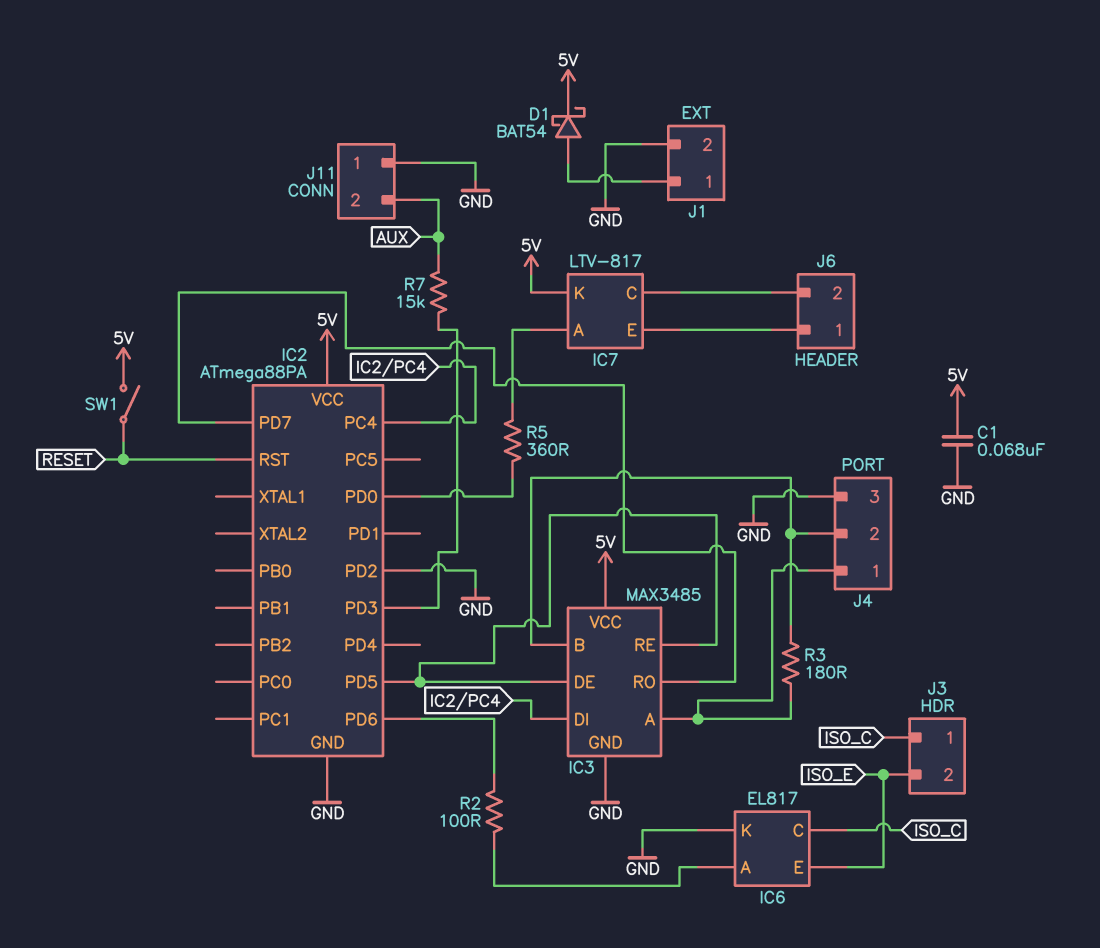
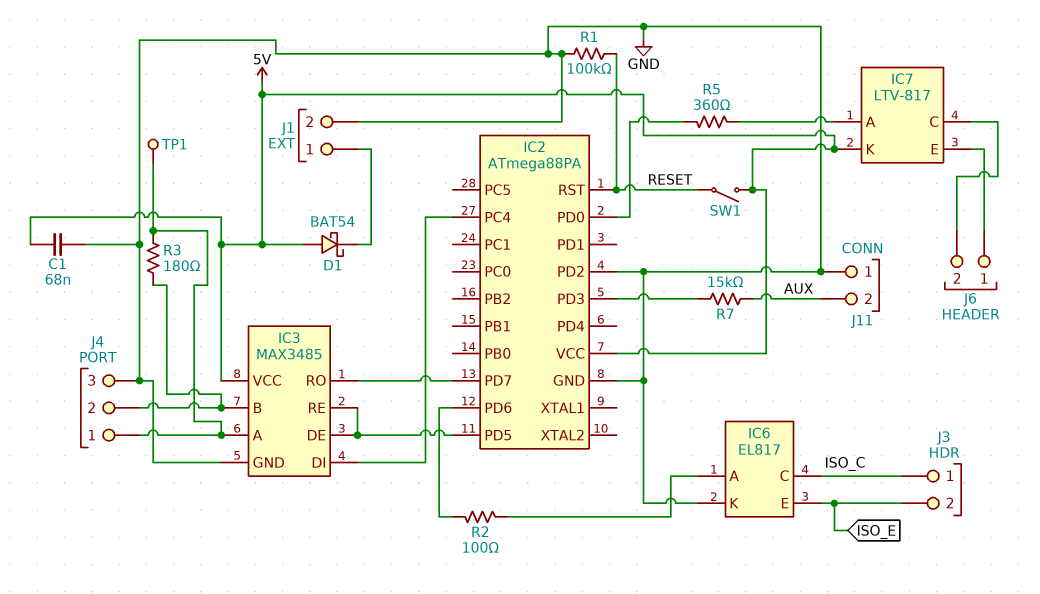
D1: schottky BAT54 (A J1/1, K 5V) -> schottky BAT54 (A 5V, K J1/1)
R1: none -> 100k (GND, RESET)
TP1: none -> test point (IC3/A)

